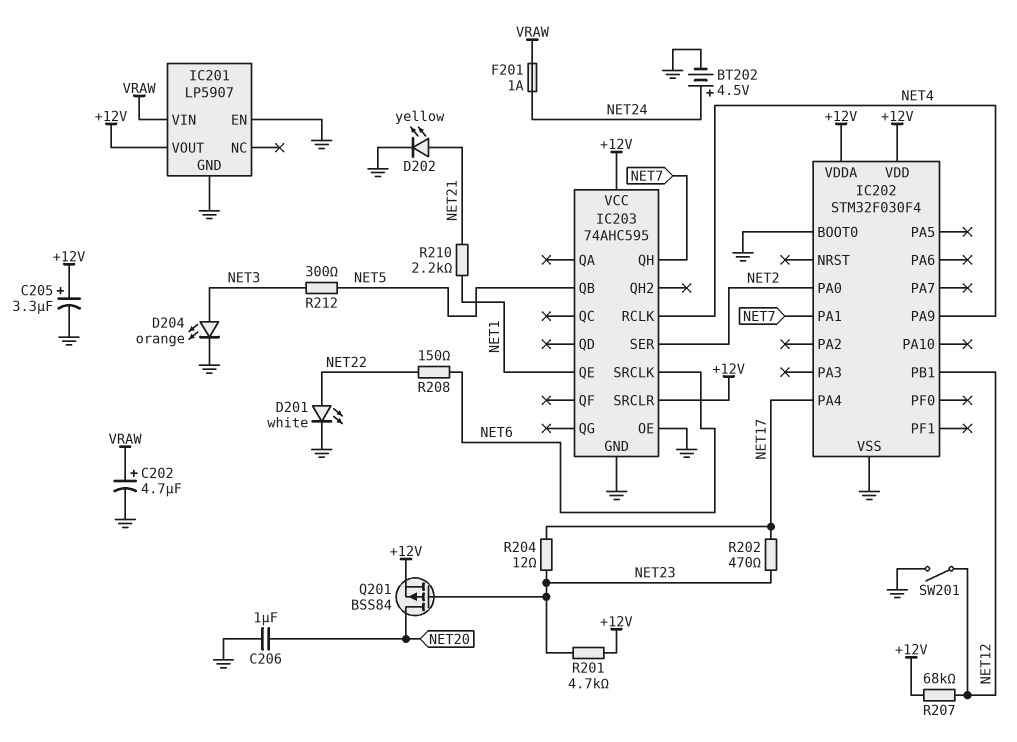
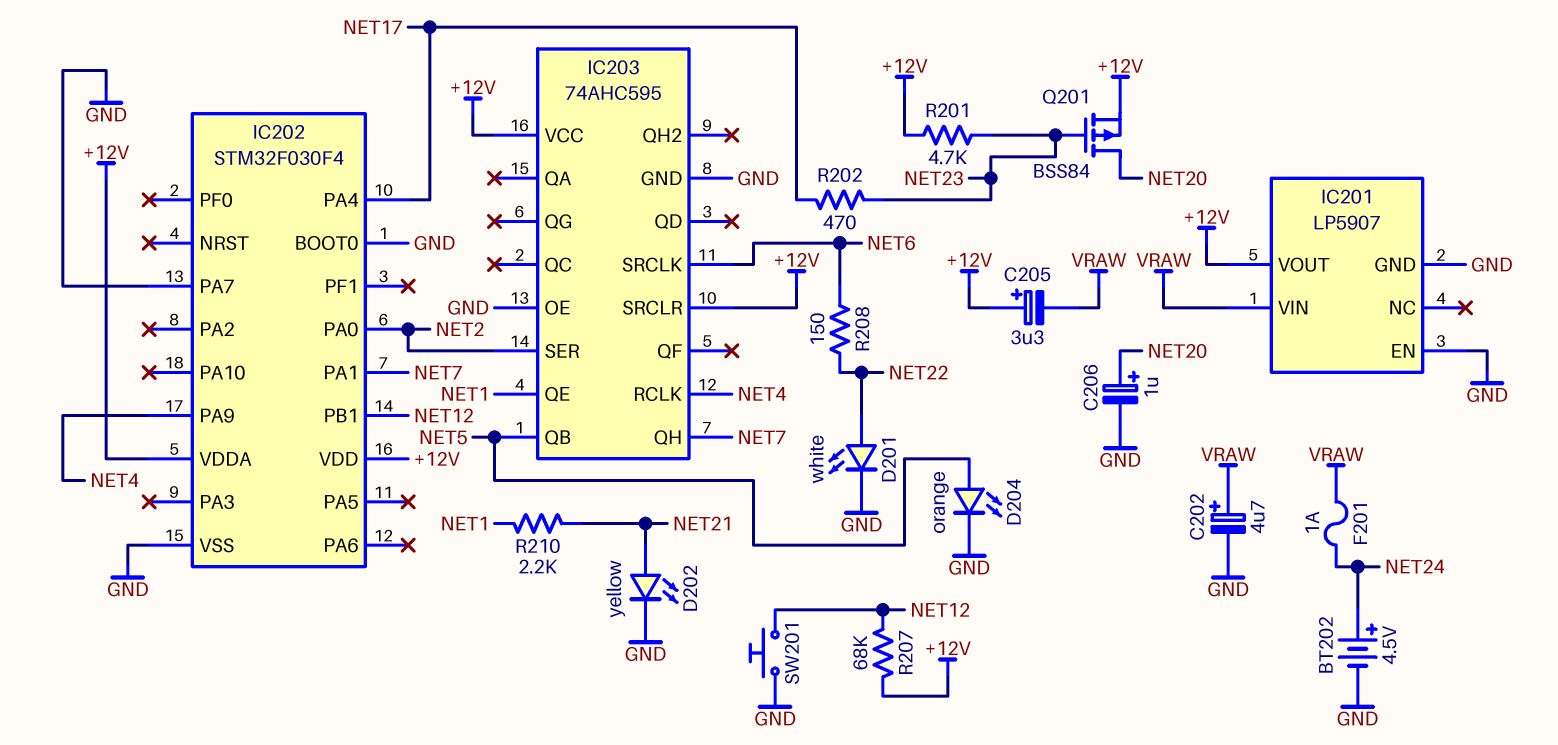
C205: 3.3uF (plus +12V, minus GND) -> 3.3uF (plus +12V, minus VRAW)
C206: 1uF (GND, NET20) -> 1uF (plus NET20, minus GND)
D204: LED orange (A NET3, K GND) -> LED orange (A NET5, K GND)
IC202 pin PA7: none -> GND
R204: 12 (NET17, NET23) -> none
R212: 300 (NET3, NET5) -> none
SW201: switch (GND, NET12) -> button (GND, NET12)

